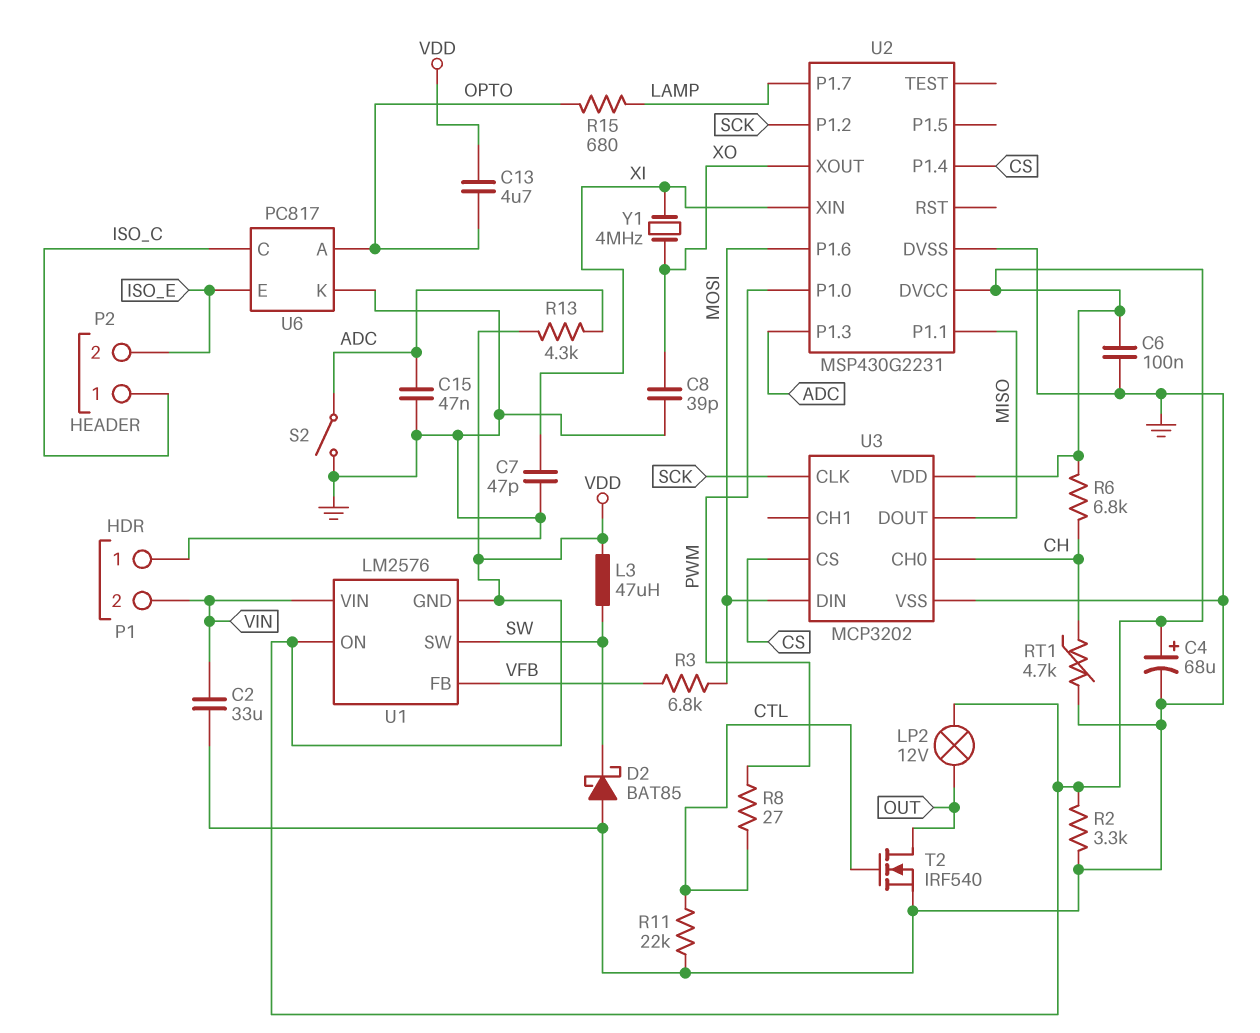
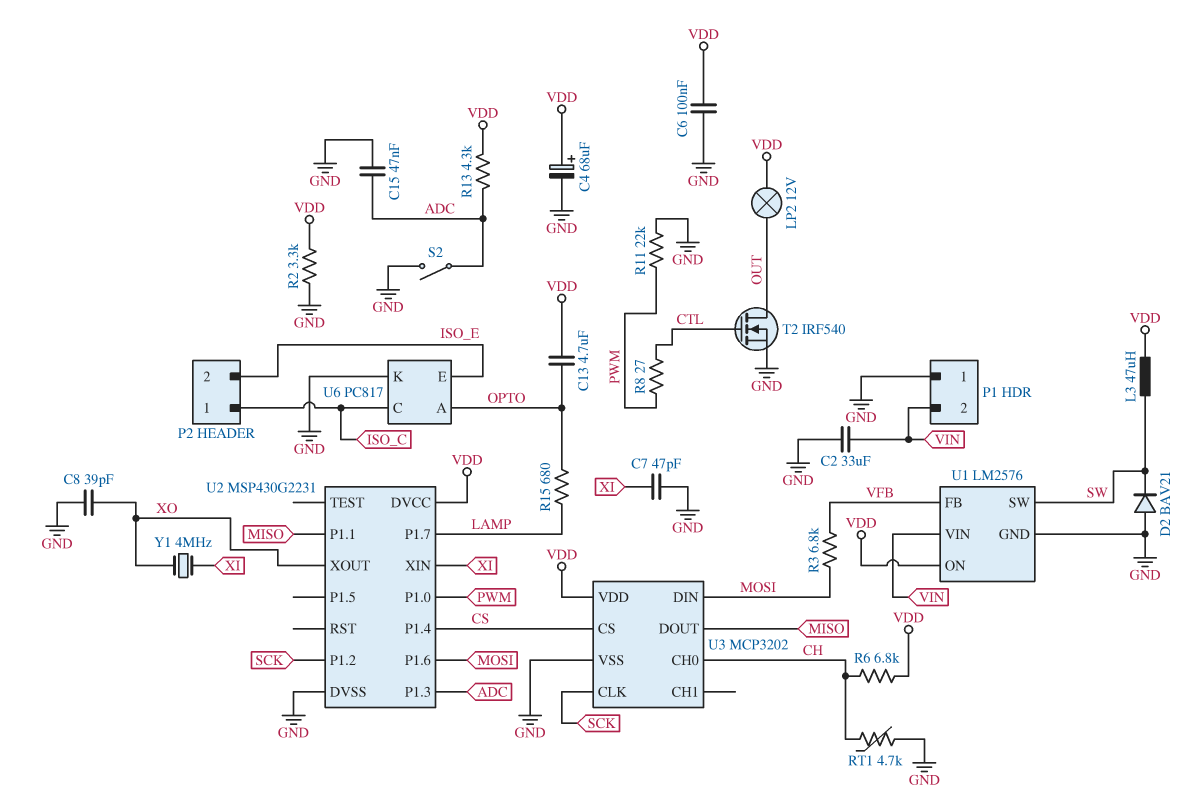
D2: schottky BAT85 (A GND, K SW) -> diode BAV21 (A GND, K SW)
R11: 22k (CTL, GND) -> 22k (GND, PWM)
U1 pin GND: VDD -> GND

